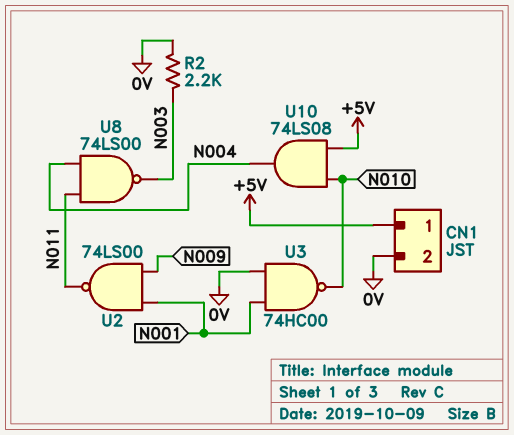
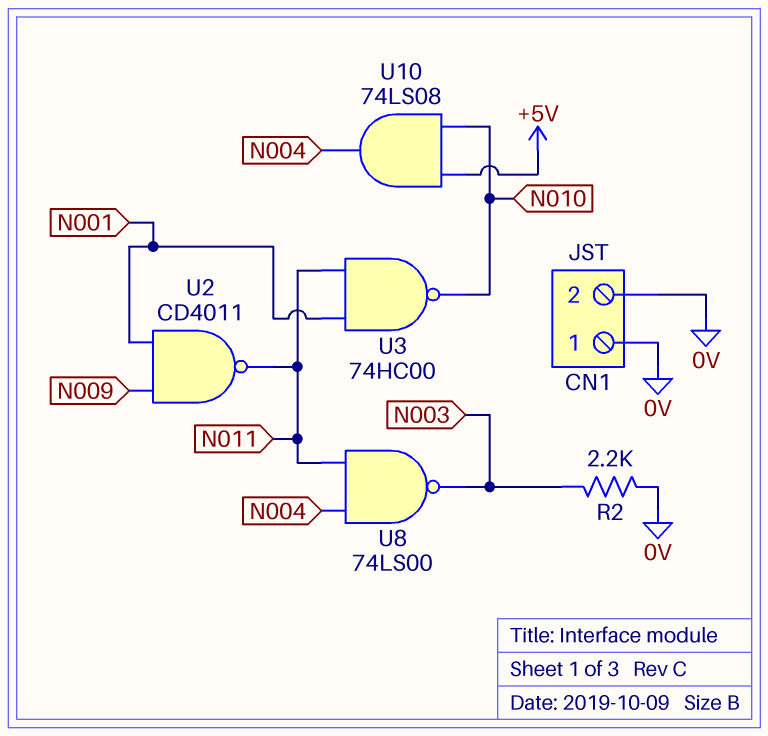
CN1 pin 1: +5V -> 0V
U2: NAND 74LS00 (in N001, in N009, out N011) -> NAND CD4011 (in N001, in N009, out N011)
U3: NAND 74HC00 (in 0V, in N001, out N010) -> NAND 74HC00 (in N001, in N011, out N010)

